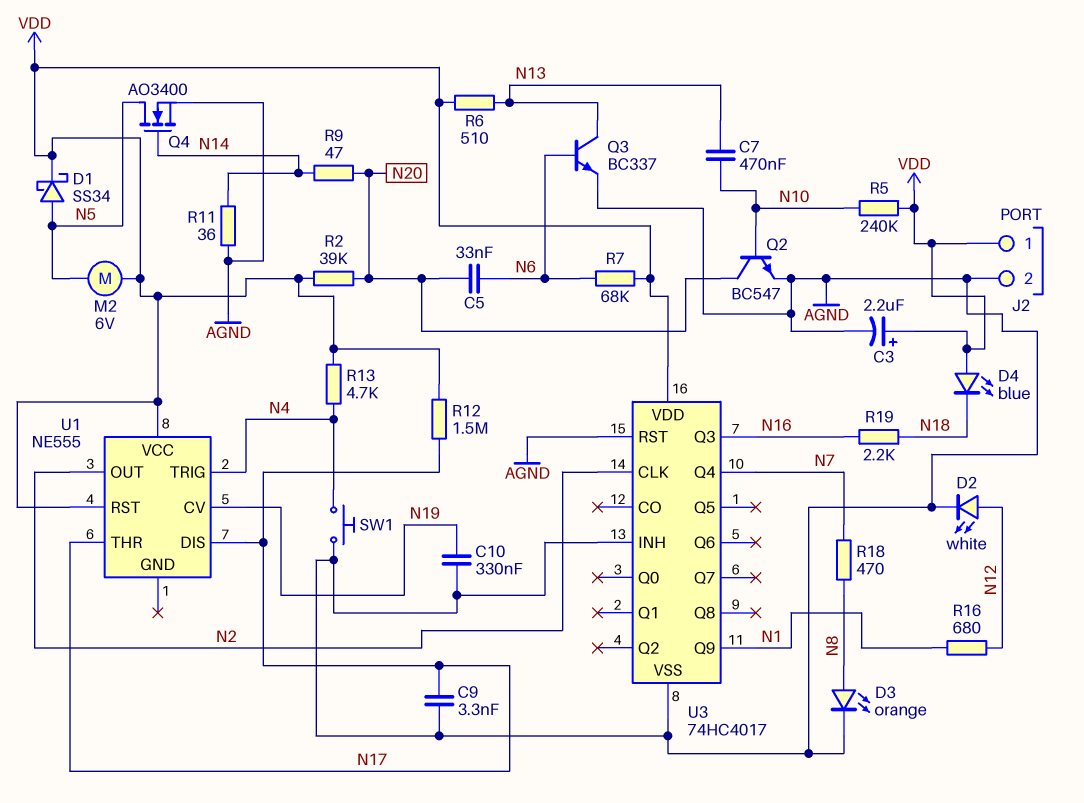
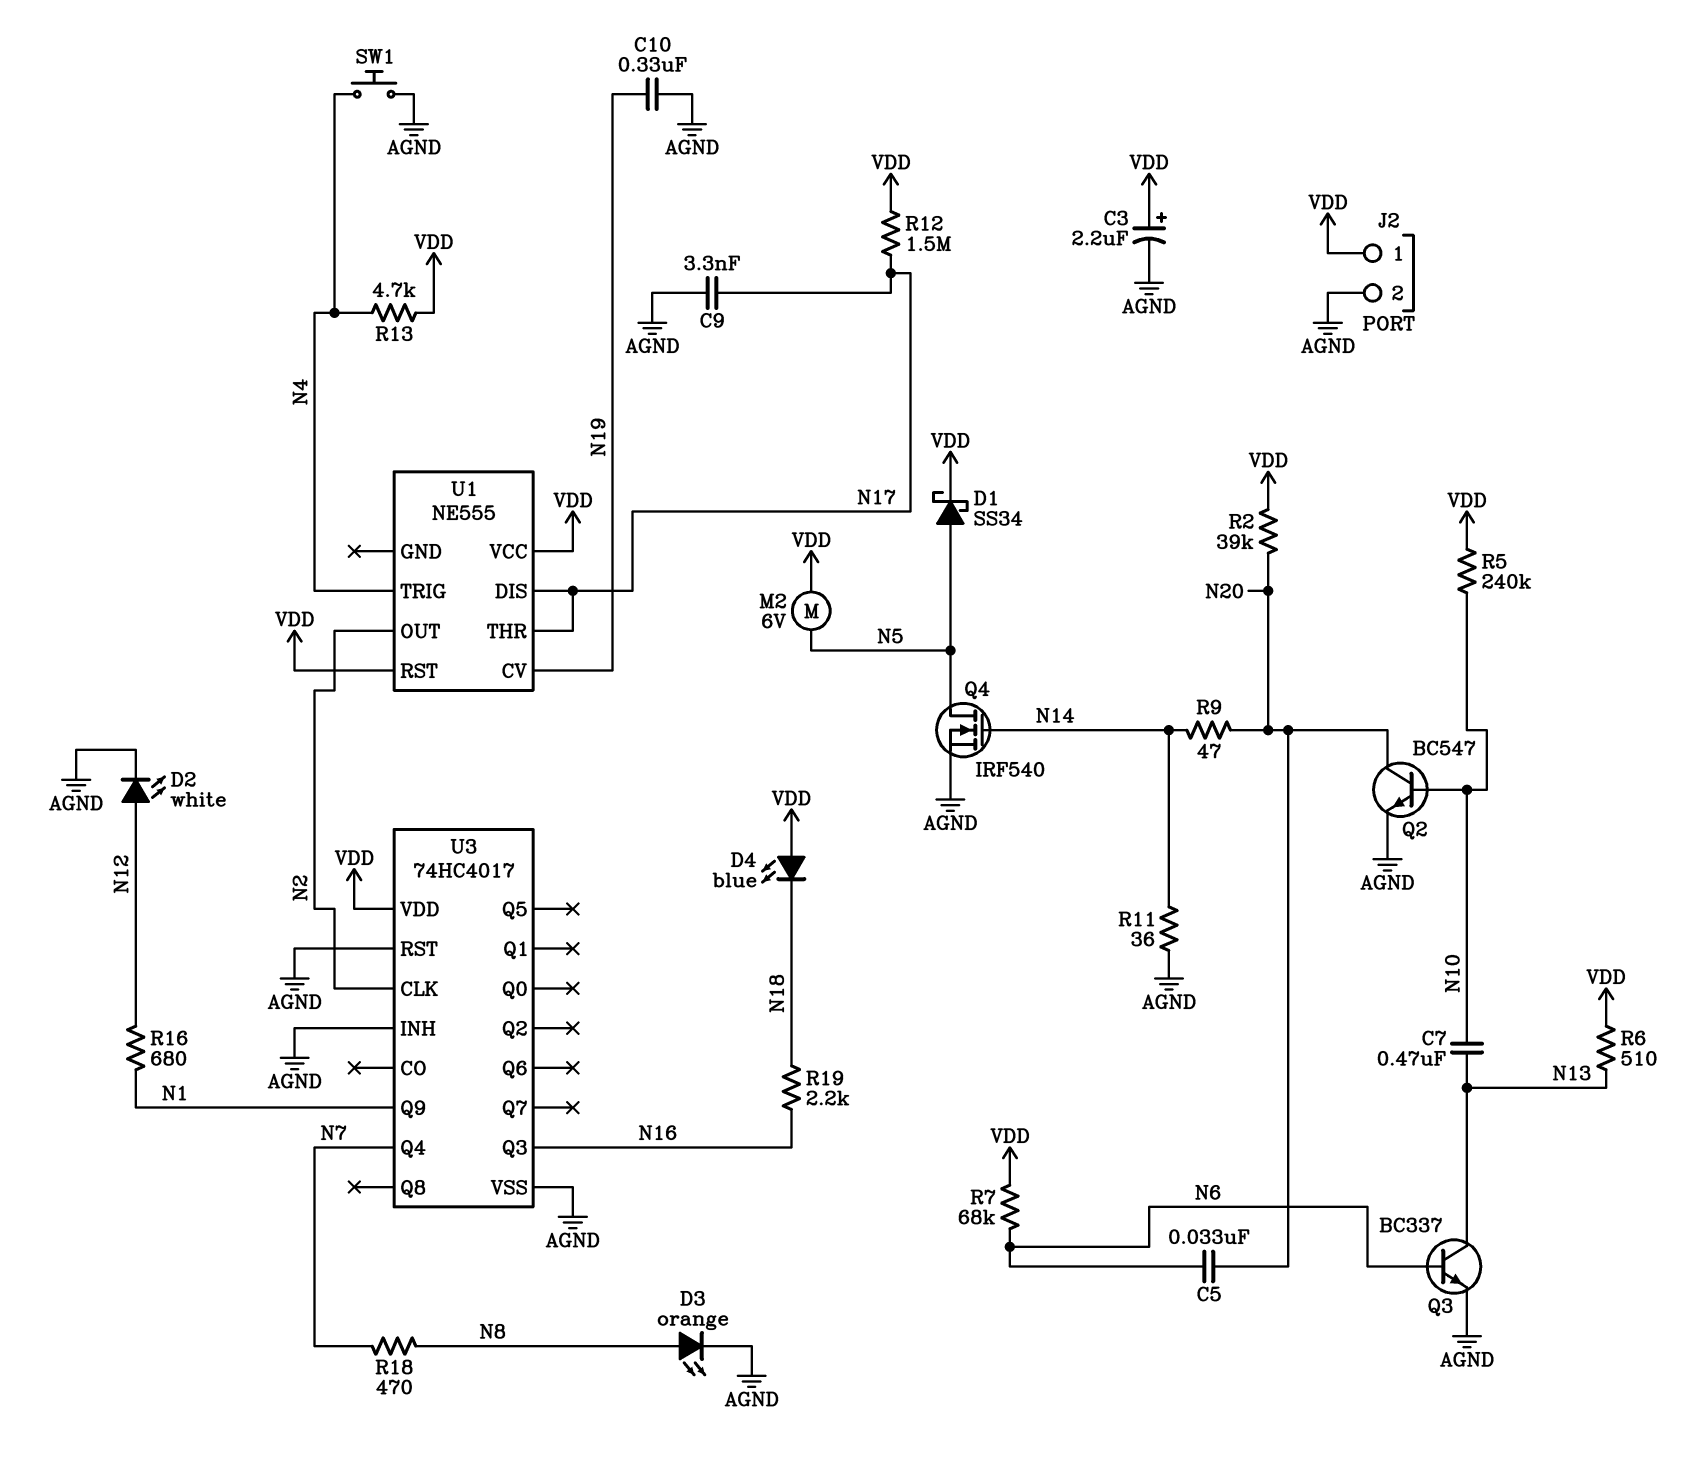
Q4: NMOS AO3400 (G N14, D N5, S AGND) -> NMOS IRF540 (G N14, D N5, S AGND)

